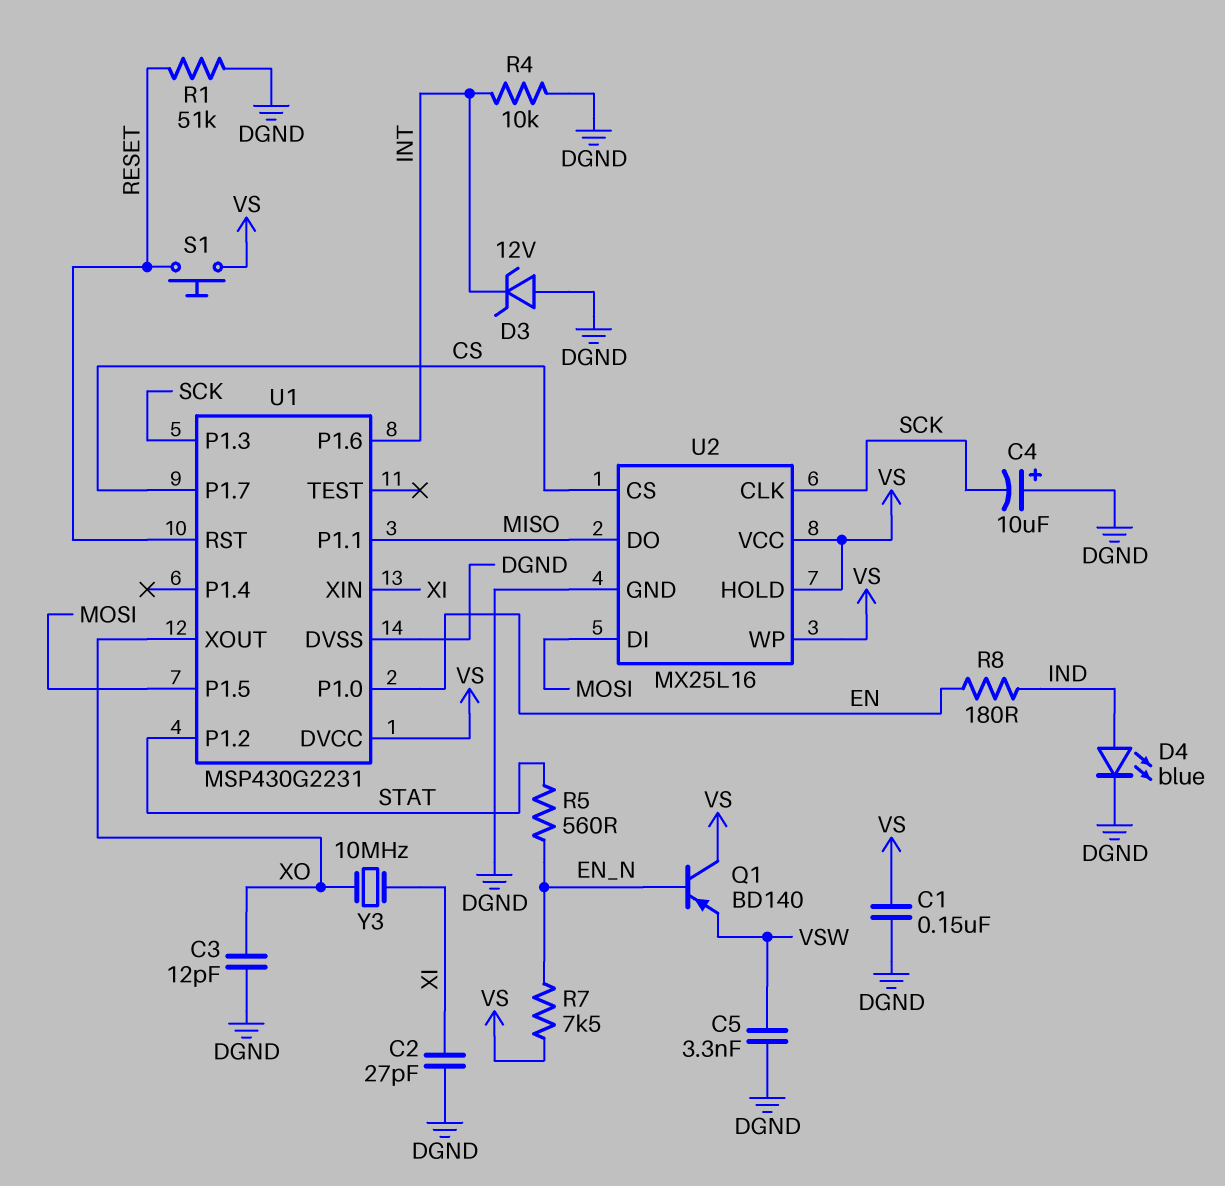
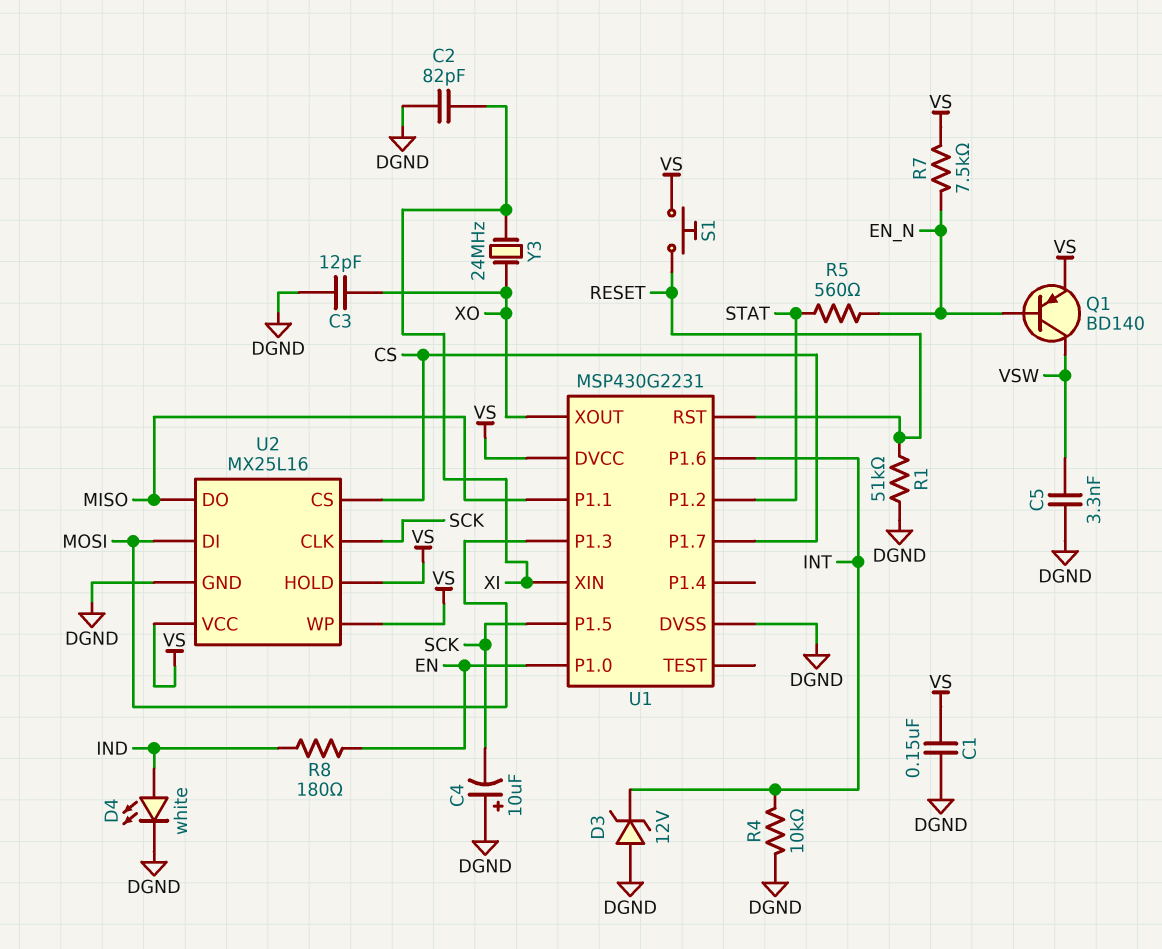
C2: 27pF (DGND, XI) -> 82pF (DGND, XI)
D4: LED blue (A IND, K DGND) -> LED white (A IND, K DGND)
Q1: PNP BD140 (B EN_N, C VS, E VSW) -> PNP BD140 (B EN_N, C VSW, E VS)
U1 pin P1.3: SCK -> MOSI
U1 pin P1.5: MOSI -> SCK
Y3: 10MHz (XI, XO) -> 24MHz (XI, XO)

